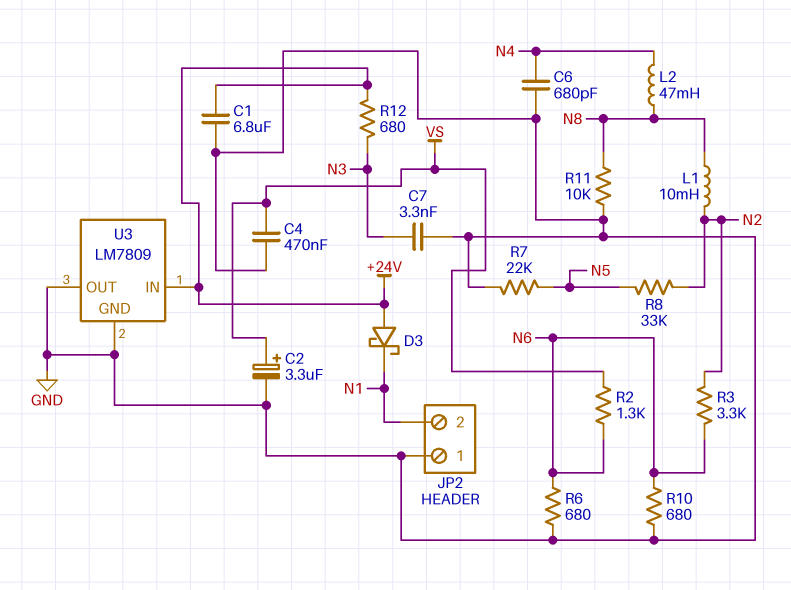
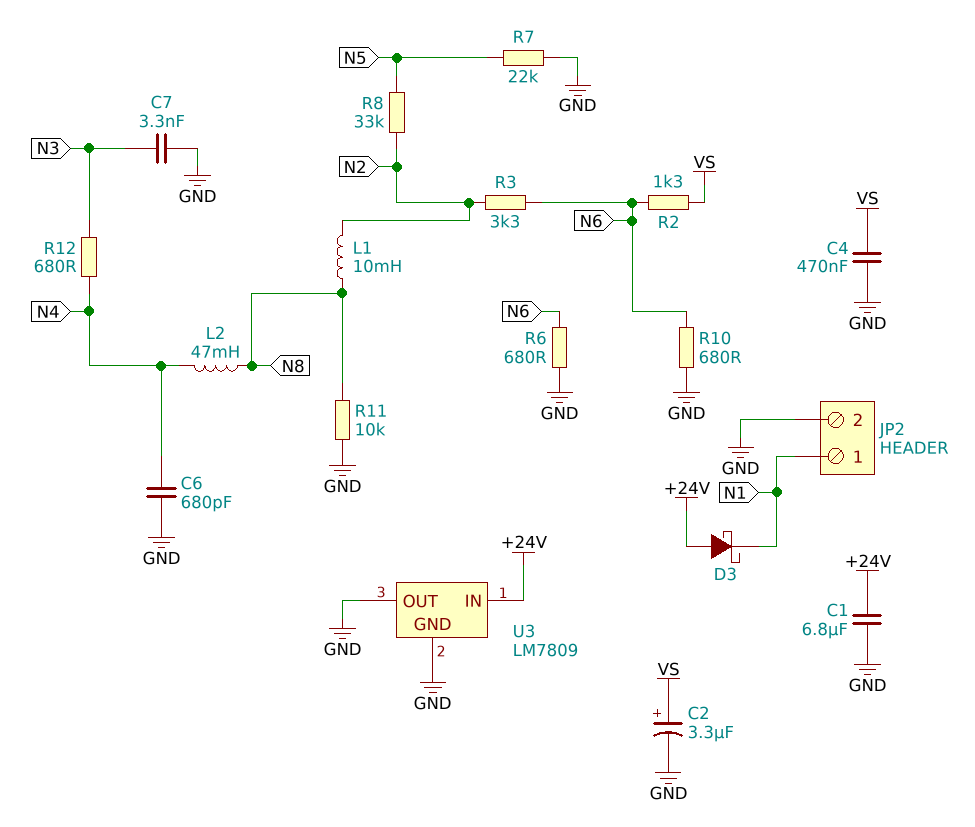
JP2 pin 1: GND -> N1
JP2 pin 2: N1 -> GND
R12: 680 (+24V, N3) -> 680 (N3, N4)

